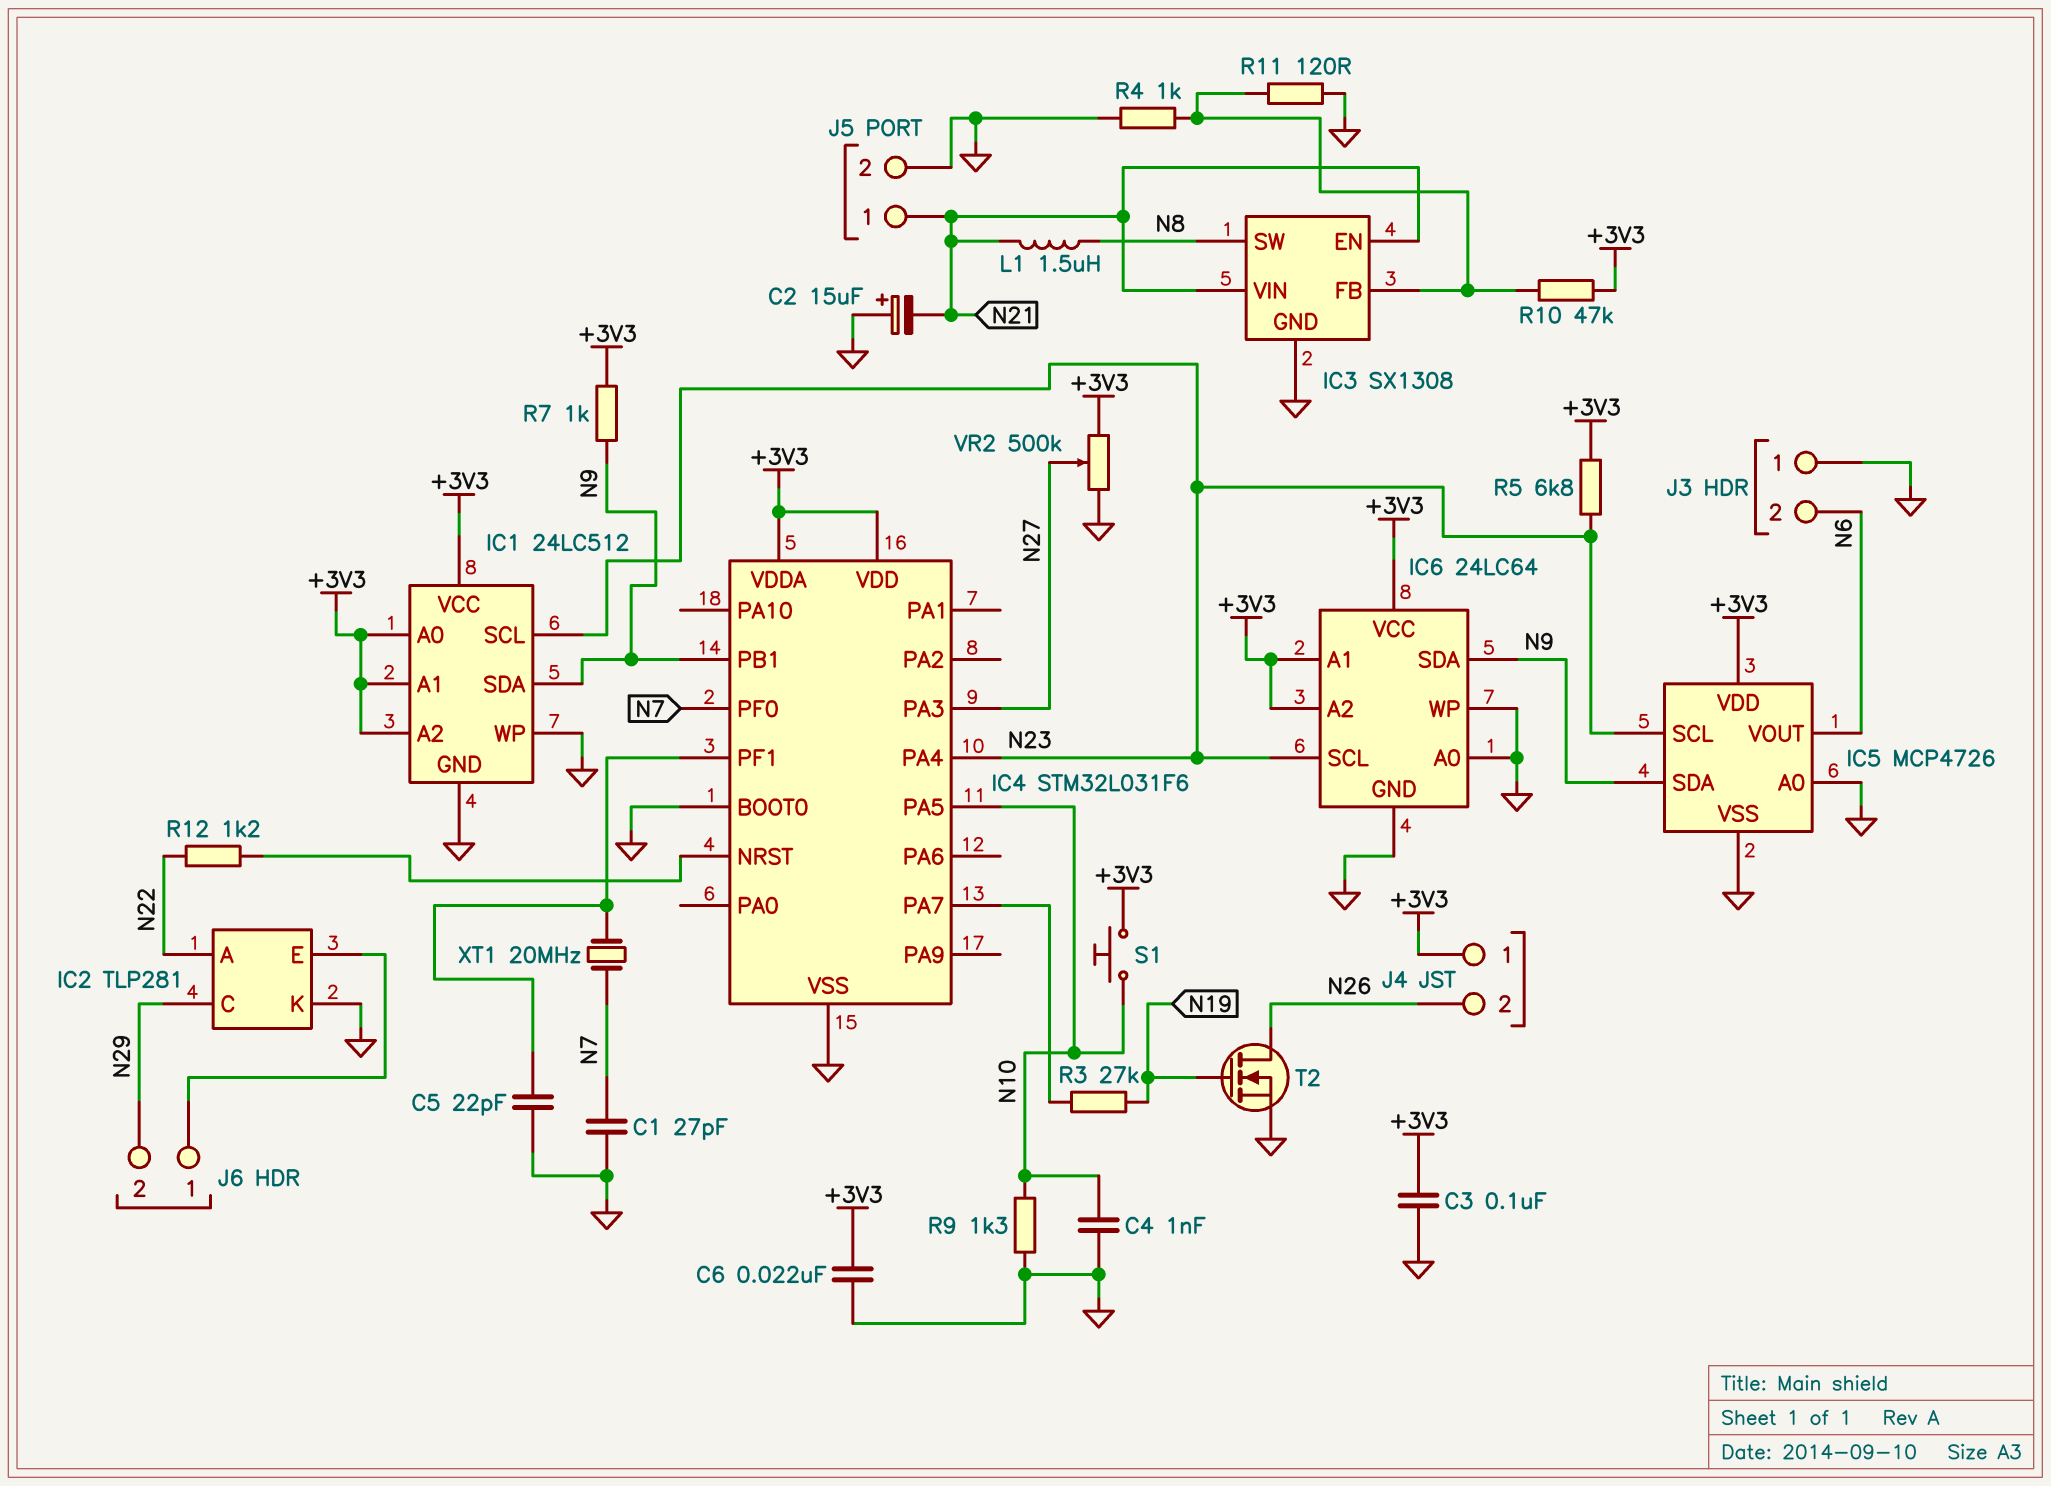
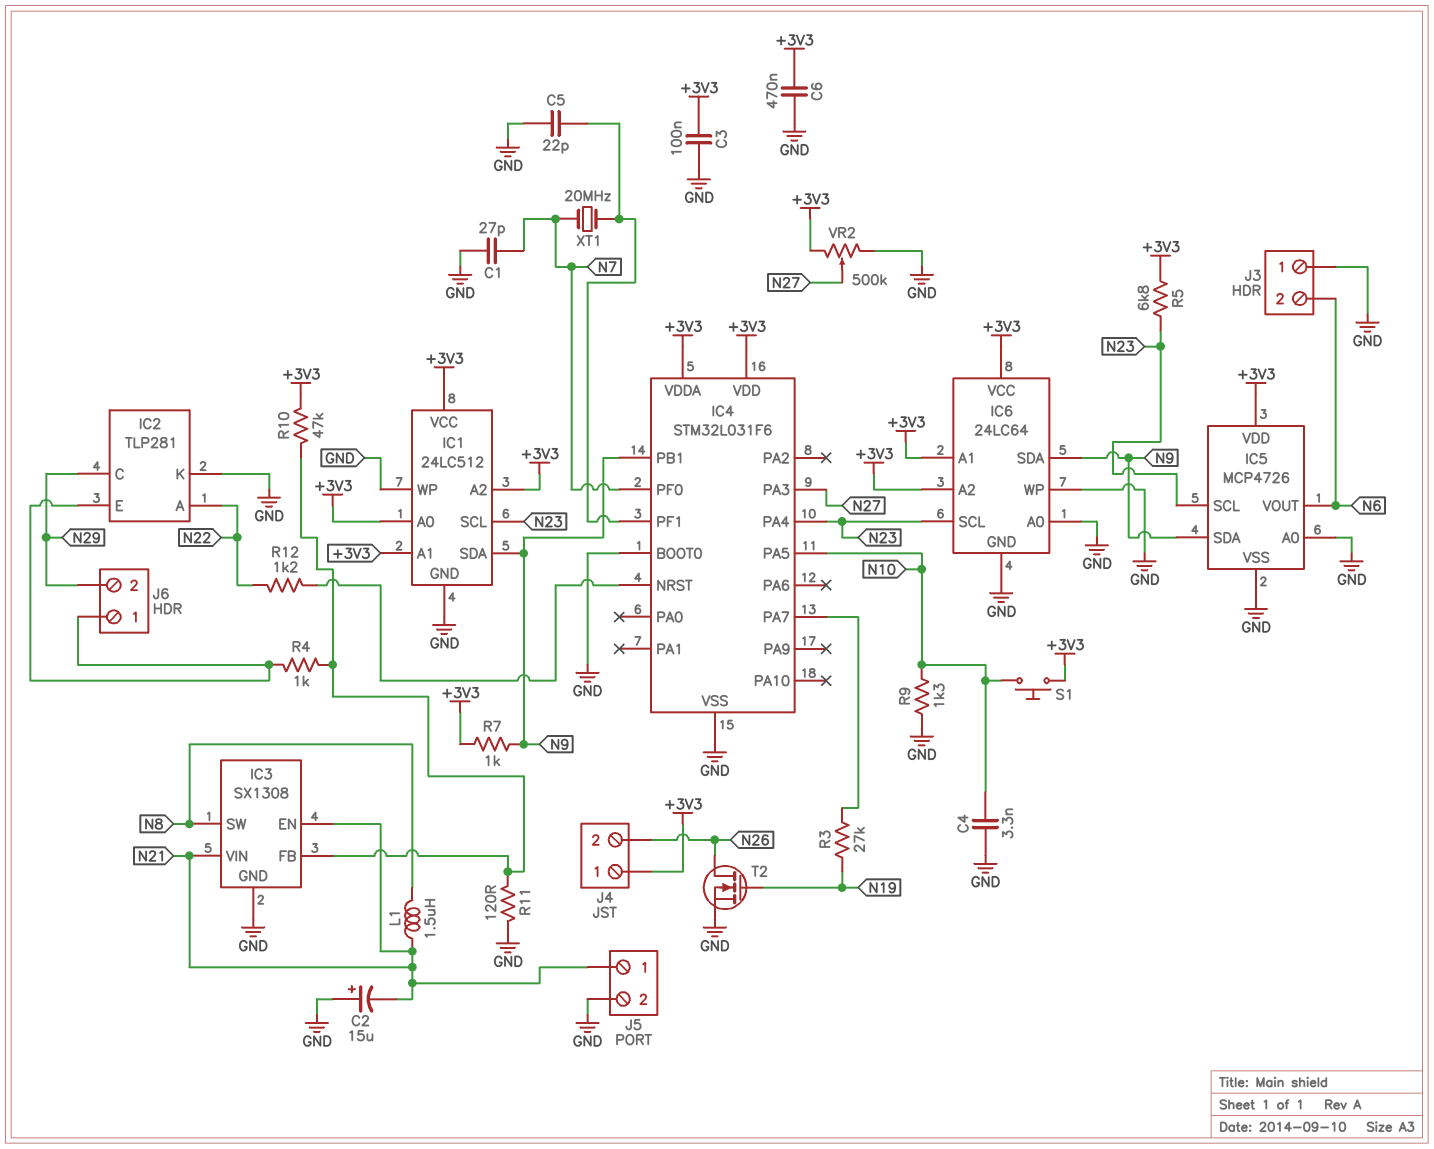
C4: 1nF (GND, N10) -> 3.3nF (GND, N10)
C6: 22nF (+3V3, GND) -> 470nF (+3V3, GND)
R4: 1k (GND, IC3/FB) -> 1k (IC2/E, IC3/FB)

